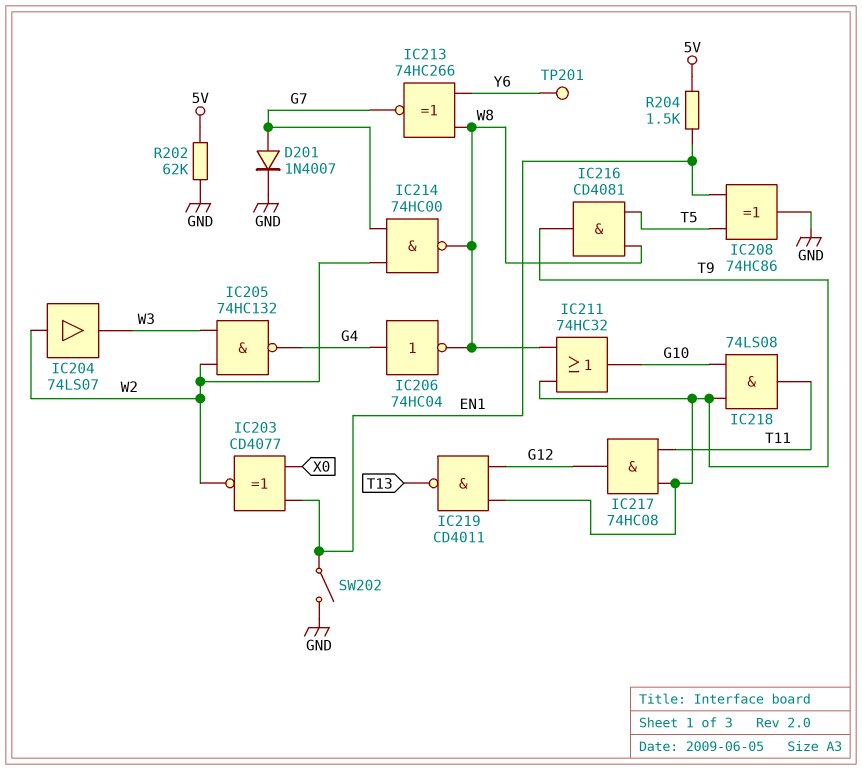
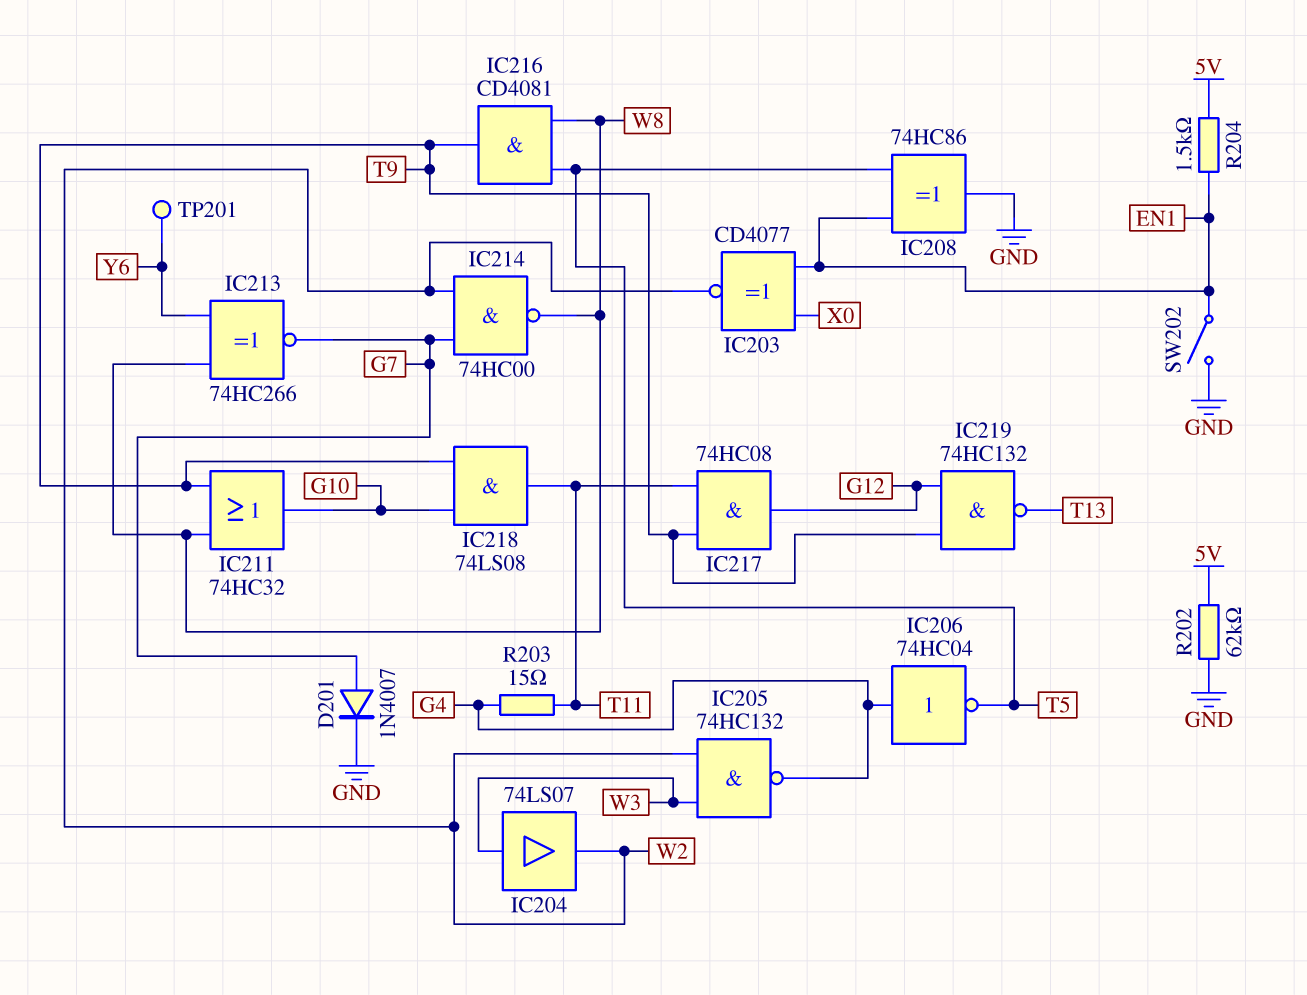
IC204: buffer 74LS07 (in W2, out W3) -> buffer 74LS07 (in W3, out W2)
IC206: NOT 74HC04 (in G4, out W8) -> NOT 74HC04 (in G4, out T5)
IC219: NAND CD4011 (in G12, in T9, out T13) -> NAND 74HC132 (in G12, in T9, out T13)
R203: none -> 15 (G4, T11)

